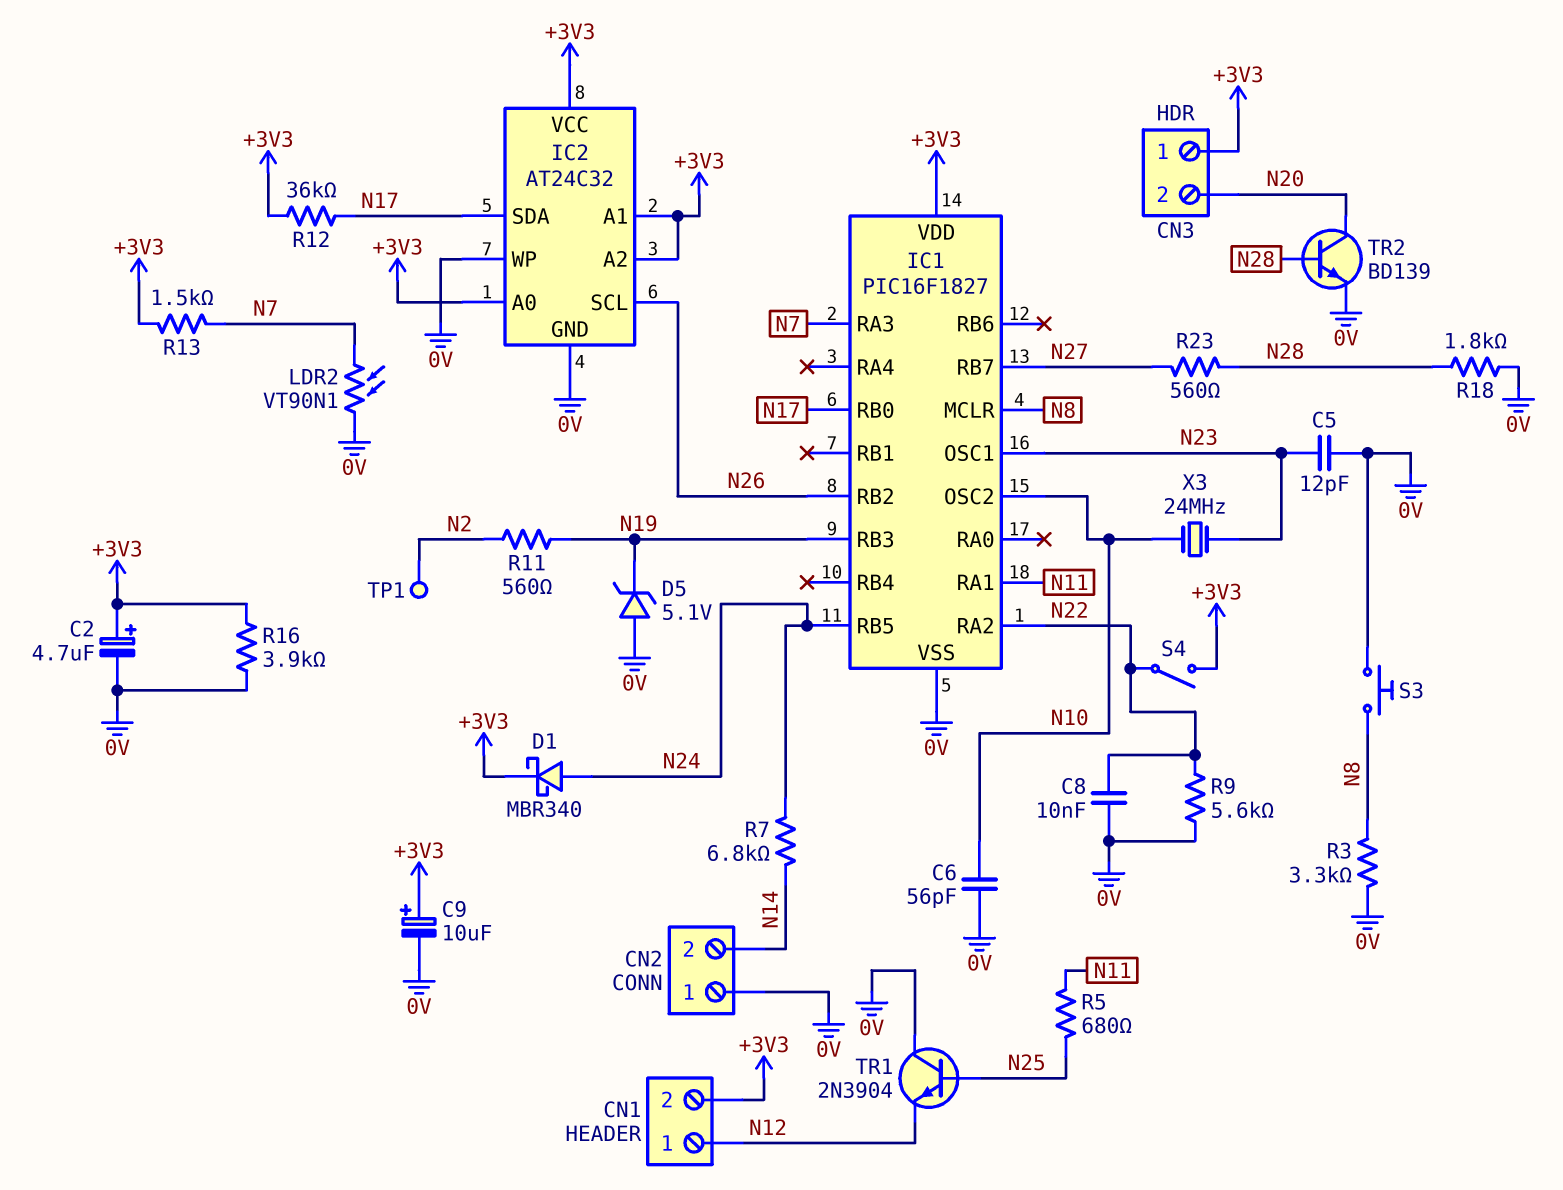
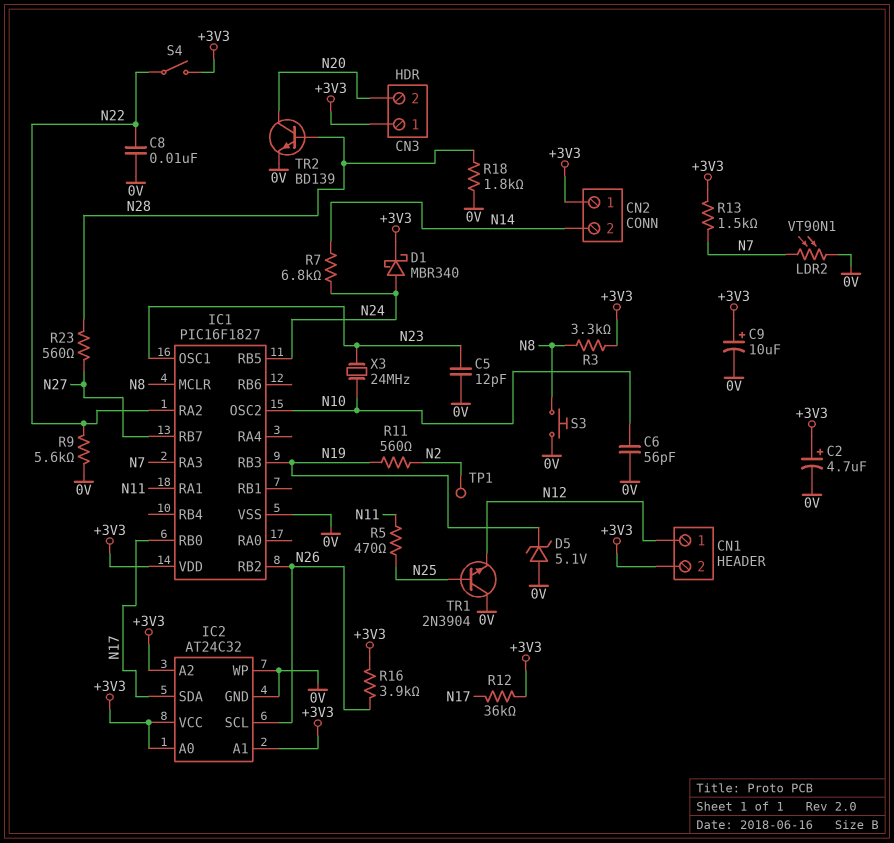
CN2 pin 1: 0V -> +3V3
R3: 3.3k (0V, N8) -> 3.3k (+3V3, N8)
R5: 680 (N11, N25) -> 470 (N11, N25)
R16: 3.9k (+3V3, 0V) -> 3.9k (+3V3, N26)

